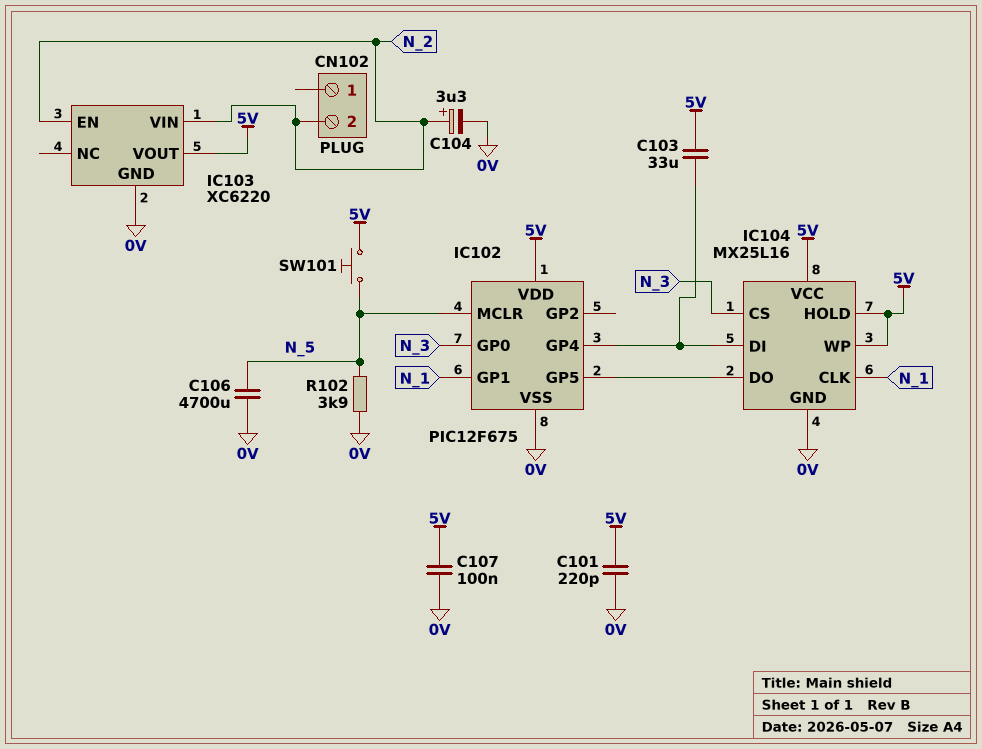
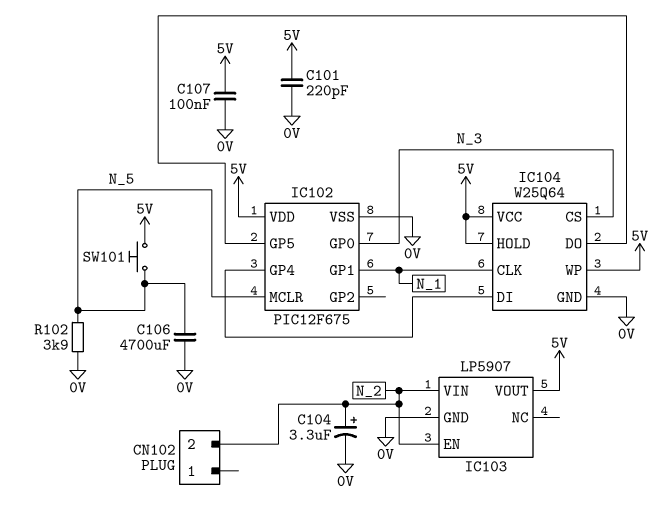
C103: 33uF (5V, IC102/GP4) -> none
IC103: XC6220 -> LP5907
IC104: MX25L16 -> W25Q64

